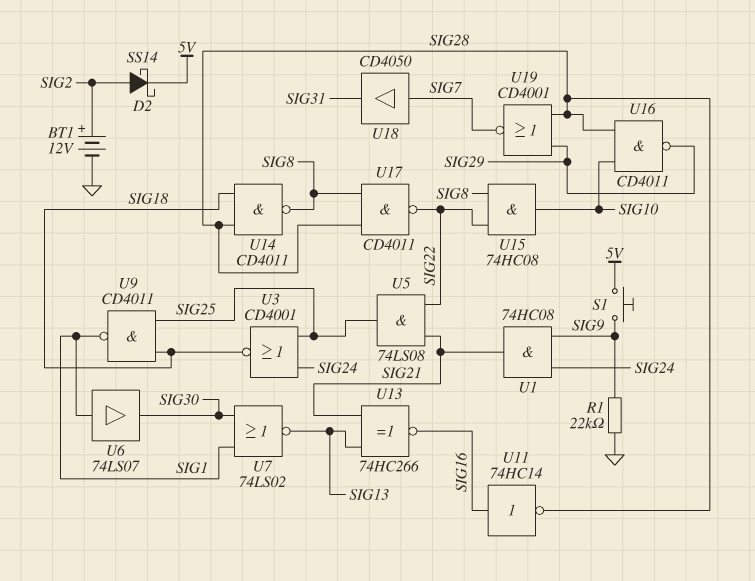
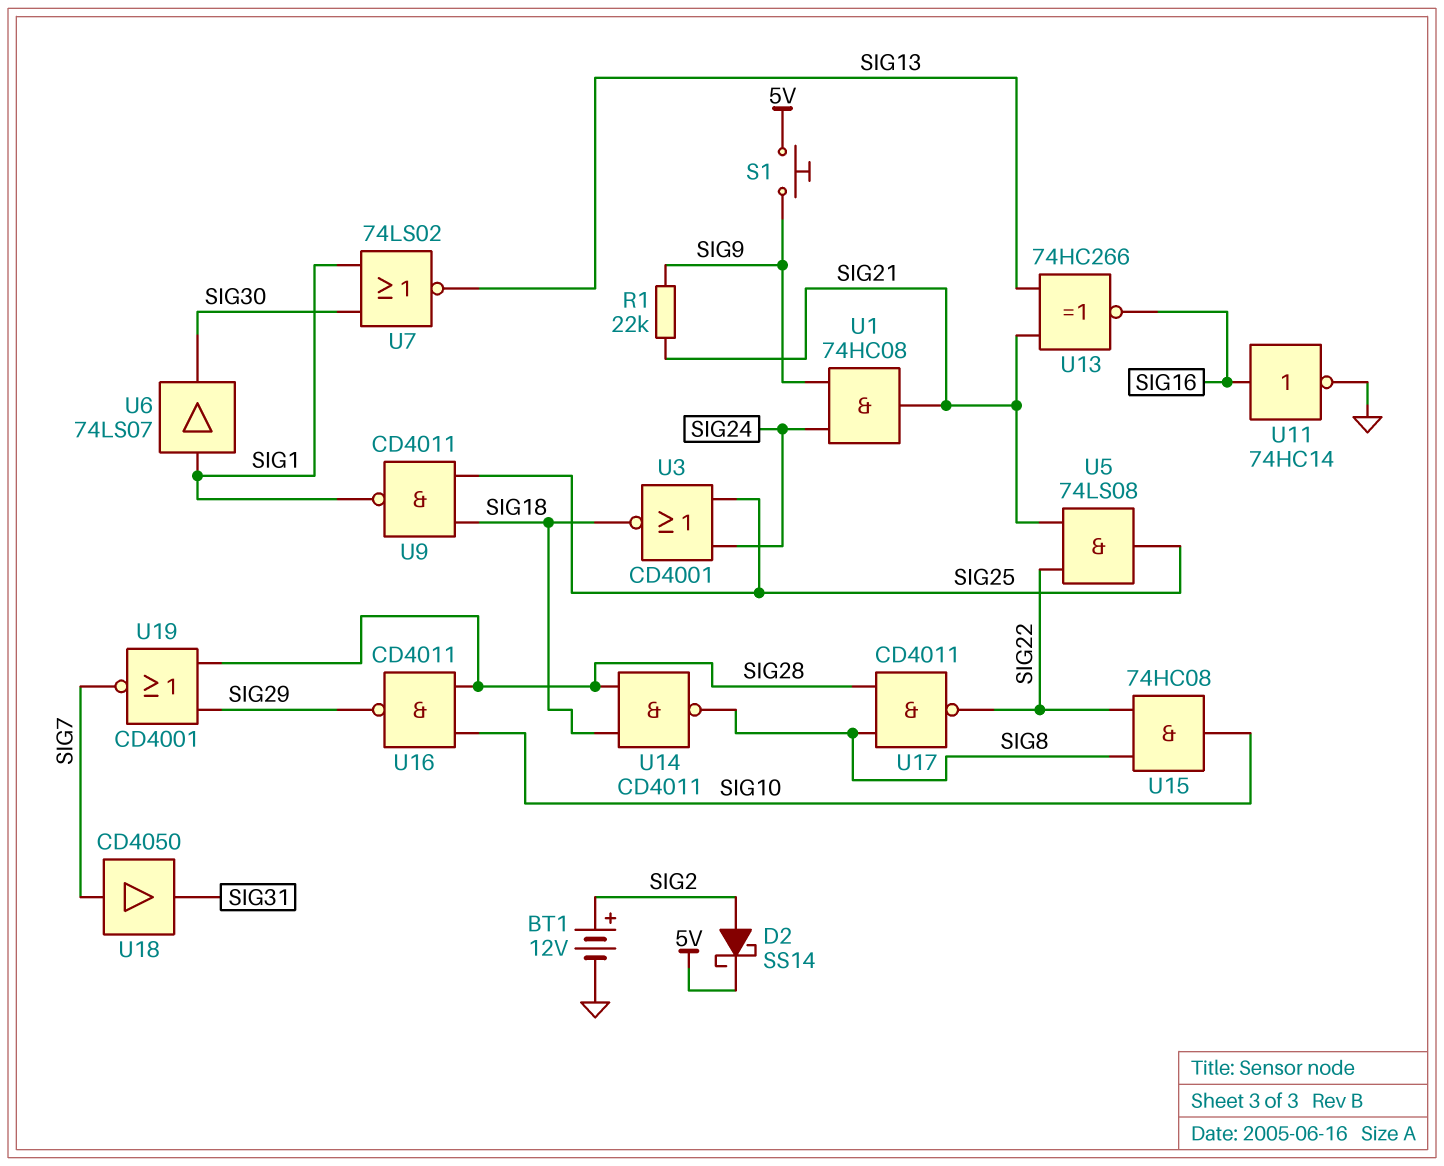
R1: 22k (GND, SIG9) -> 22k (SIG9, SIG21)
U11: NOT 74HC14 (in SIG16, out SIG28) -> NOT 74HC14 (in SIG16, out GND)

